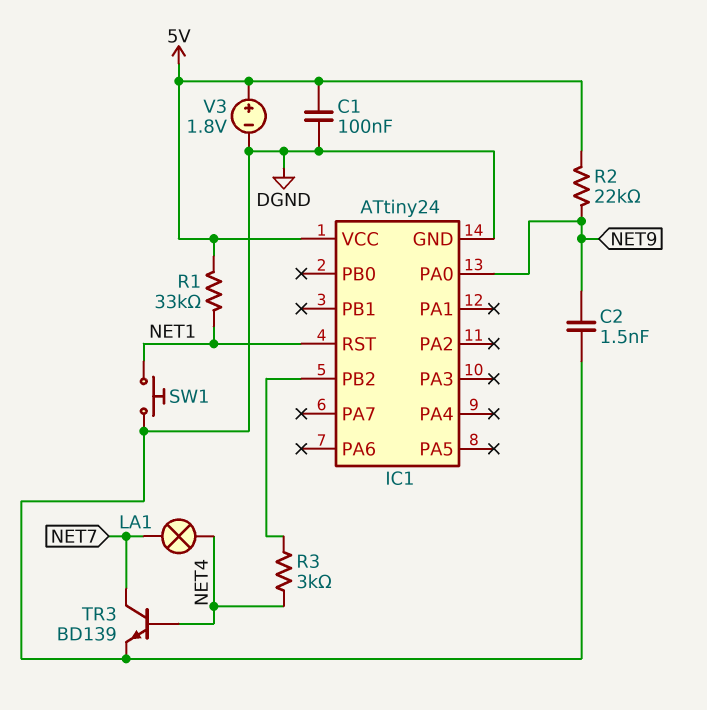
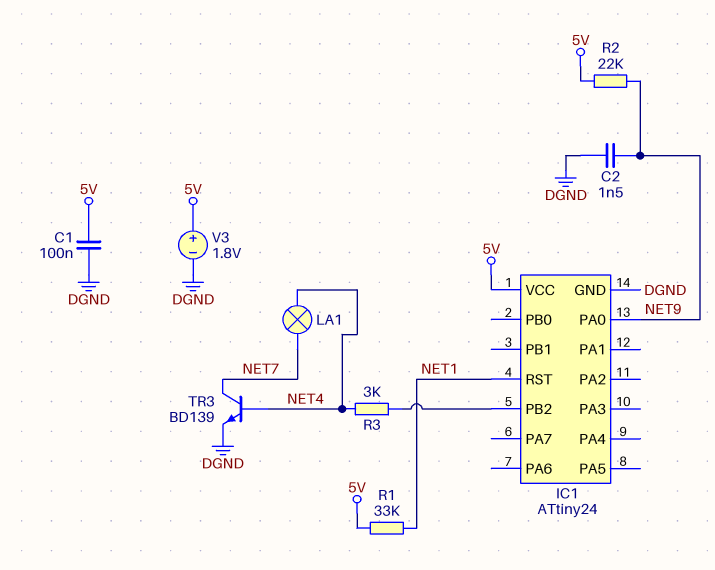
SW1: button (DGND, NET1) -> none

